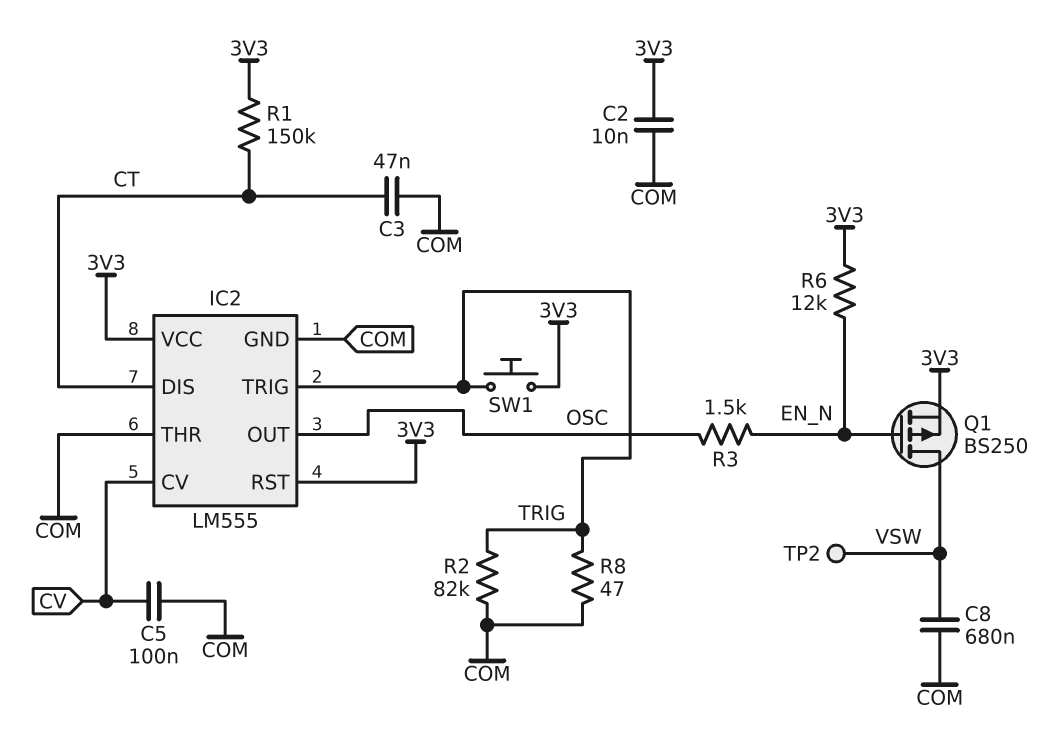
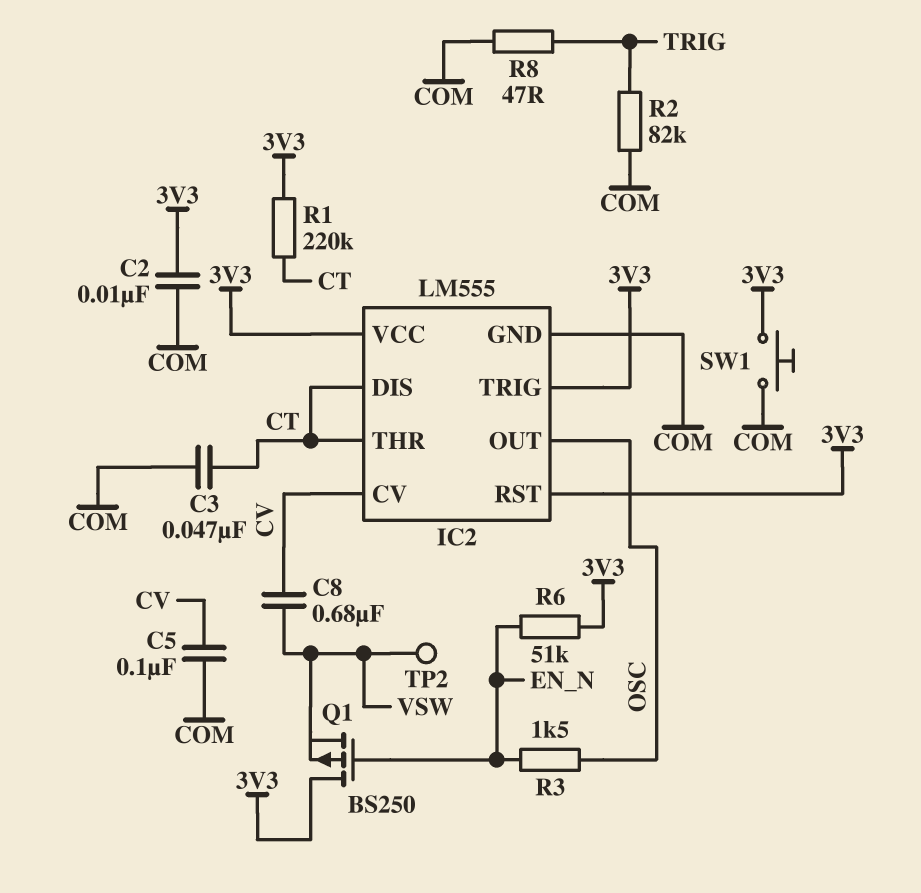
C8: 680nF (COM, VSW) -> 680nF (CV, VSW)
IC2 pin THR: COM -> CT
IC2 pin TRIG: TRIG -> 3V3
Q1: PMOS BS250 (G EN_N, D VSW, S 3V3) -> PMOS BS250 (G EN_N, D 3V3, S VSW)
R1: 150k (3V3, CT) -> 220k (3V3, CT)
R6: 12k (3V3, EN_N) -> 51k (3V3, EN_N)
SW1: button (3V3, TRIG) -> button (3V3, COM)

